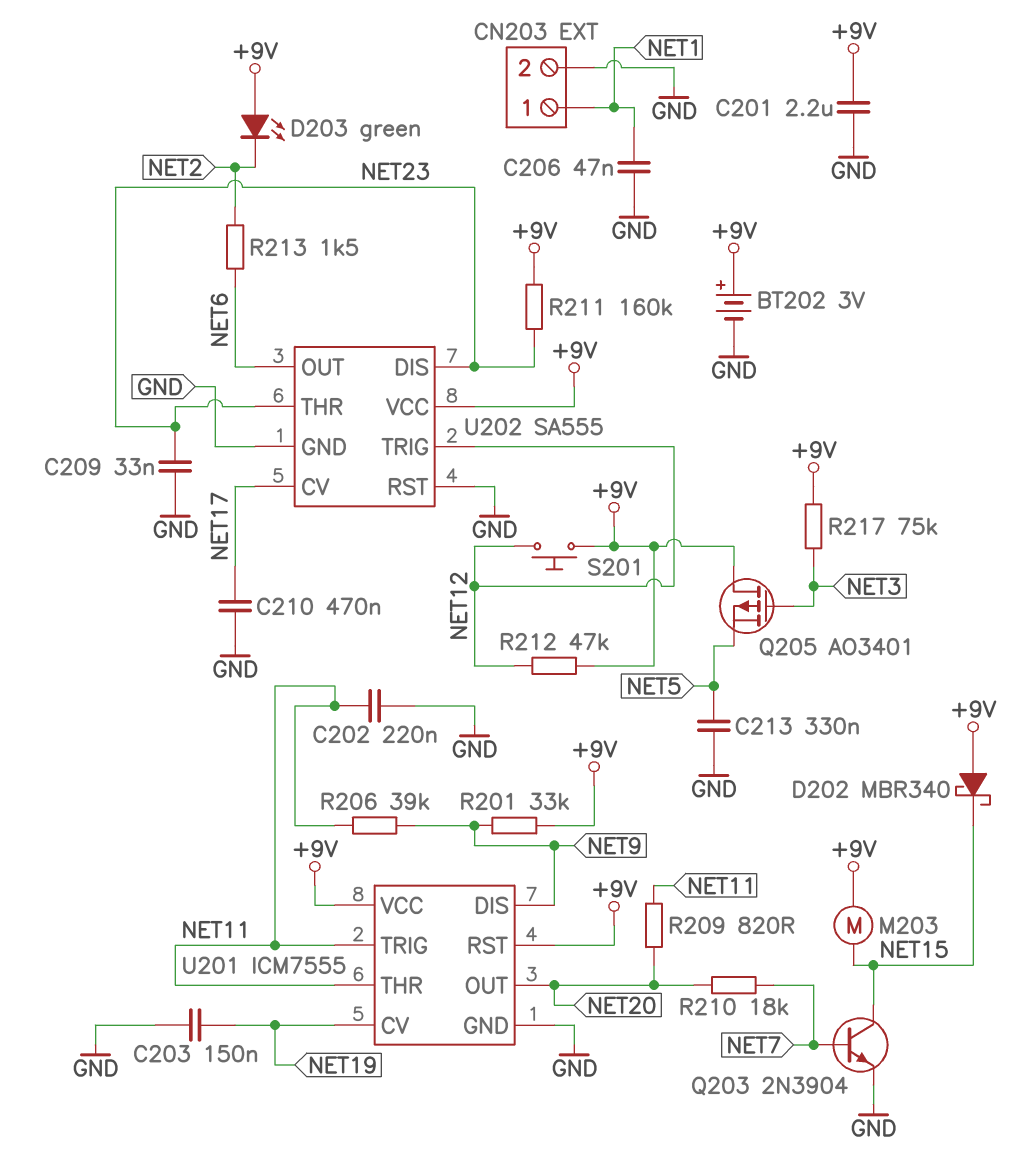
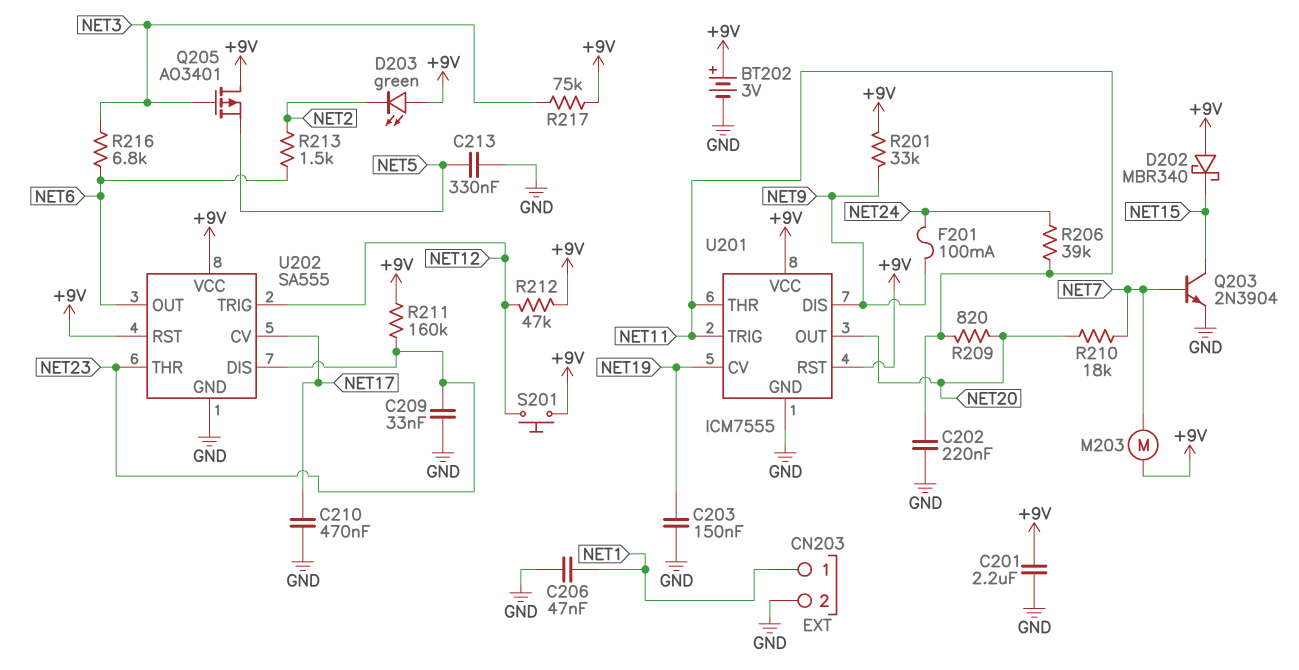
F201: none -> 100mA (NET9, NET24)
M203: motor (+9V, NET15) -> motor (+9V, NET7)
R206: 39k (NET9, NET11) -> 39k (NET11, NET24)
R216: none -> 6.8k (NET3, NET6)
U202 pin RST: GND -> +9V

